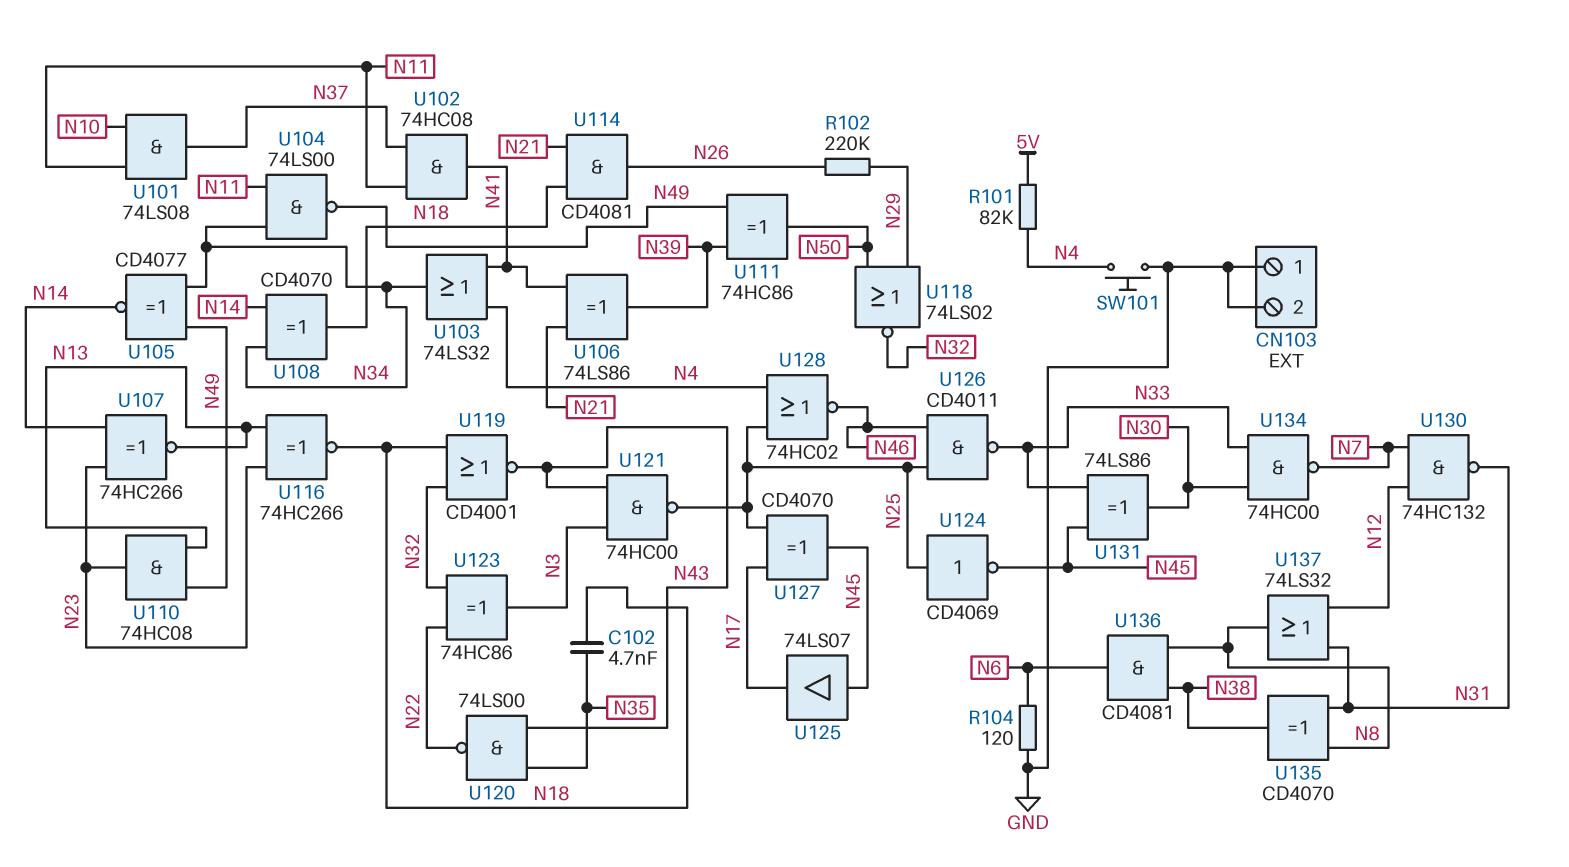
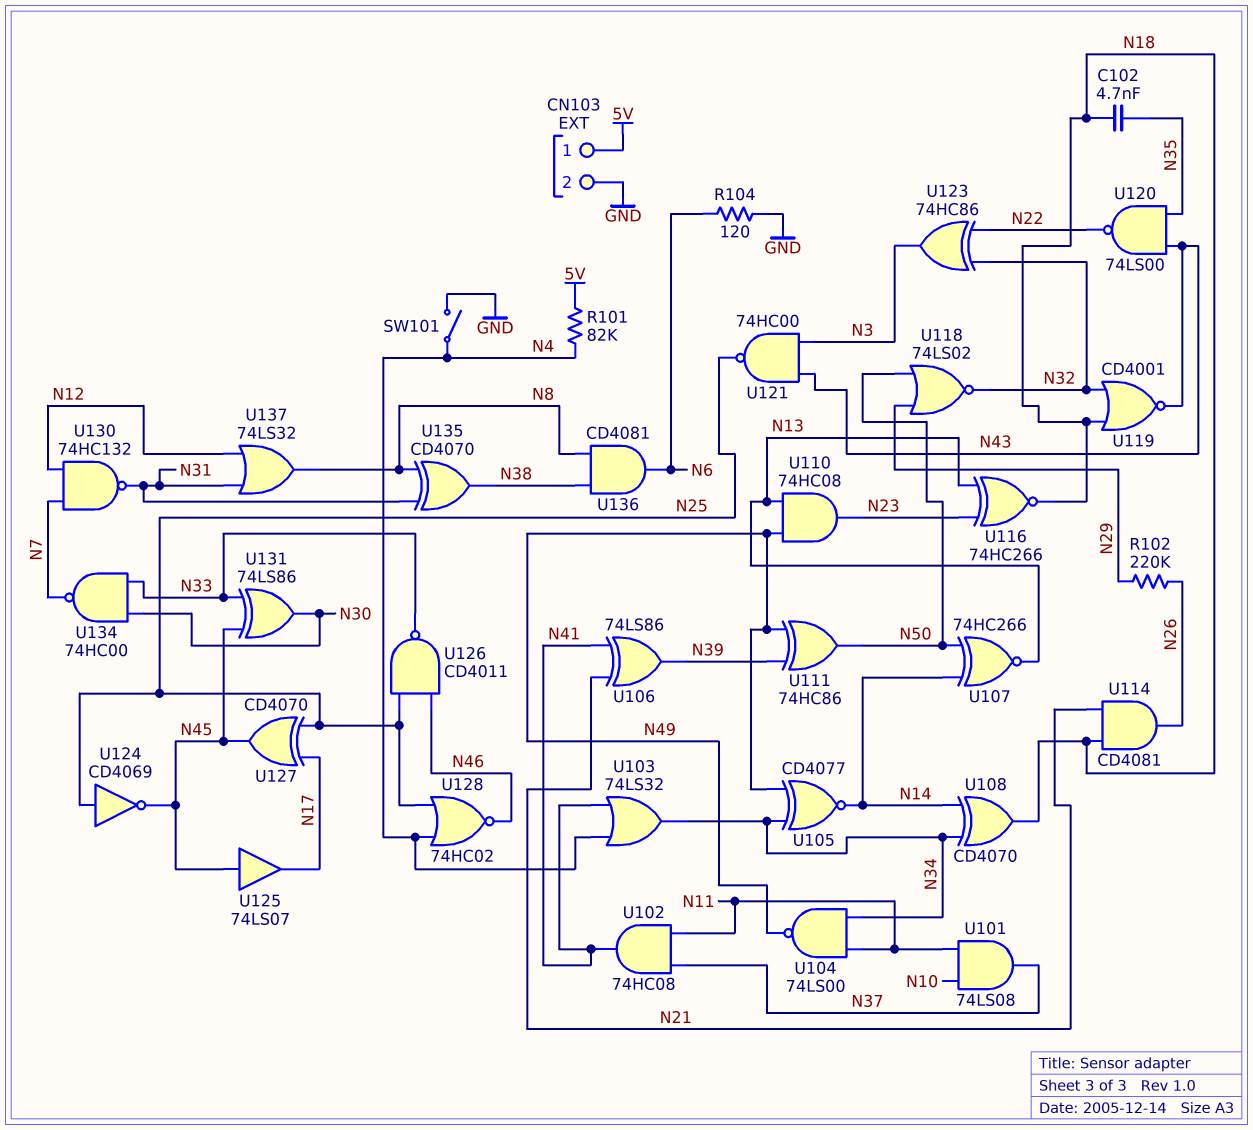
CN103 pin 1: GND -> 5V
SW101: button (GND, N4) -> switch (GND, N4)
U107: XNOR 74HC266 (in N14, in N23, out N13) -> XNOR 74HC266 (in N14, in N50, out N13)

